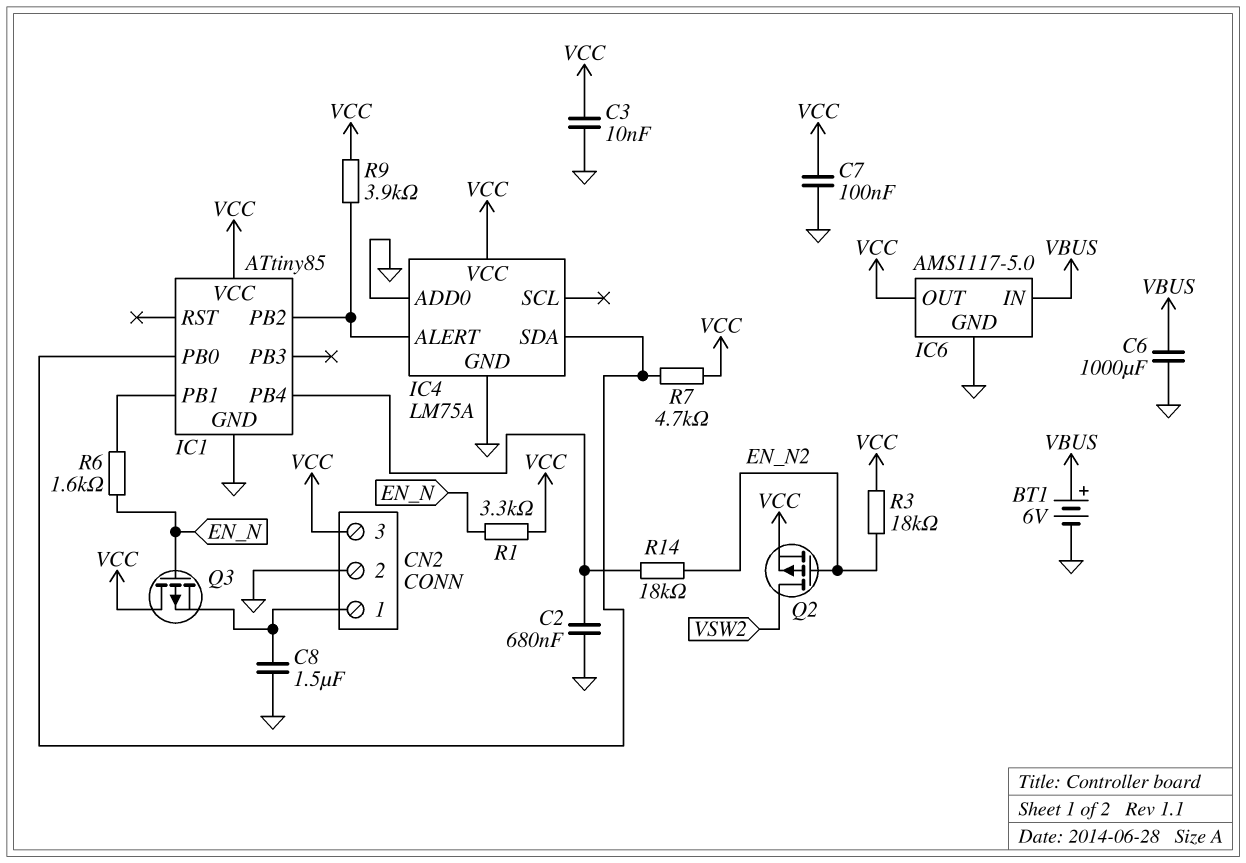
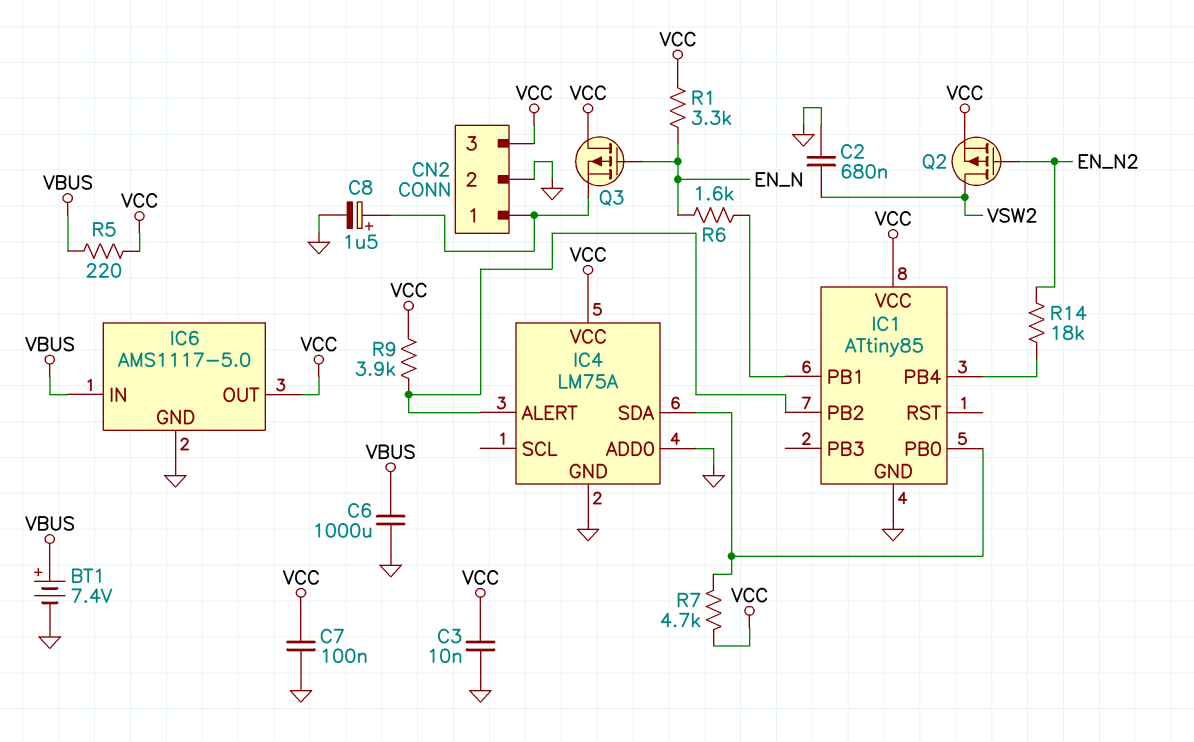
BT1: 6V (plus VBUS, minus GND) -> 7.4V (plus VBUS, minus GND)
C2: 680nF (GND, IC1/PB4) -> 680nF (GND, VSW2)
C8: 1.5uF (CN2/1, GND) -> 1.5uF (plus CN2/1, minus GND)
R3: 18k (EN_N2, VCC) -> none
R5: none -> 220 (VBUS, VCC)

